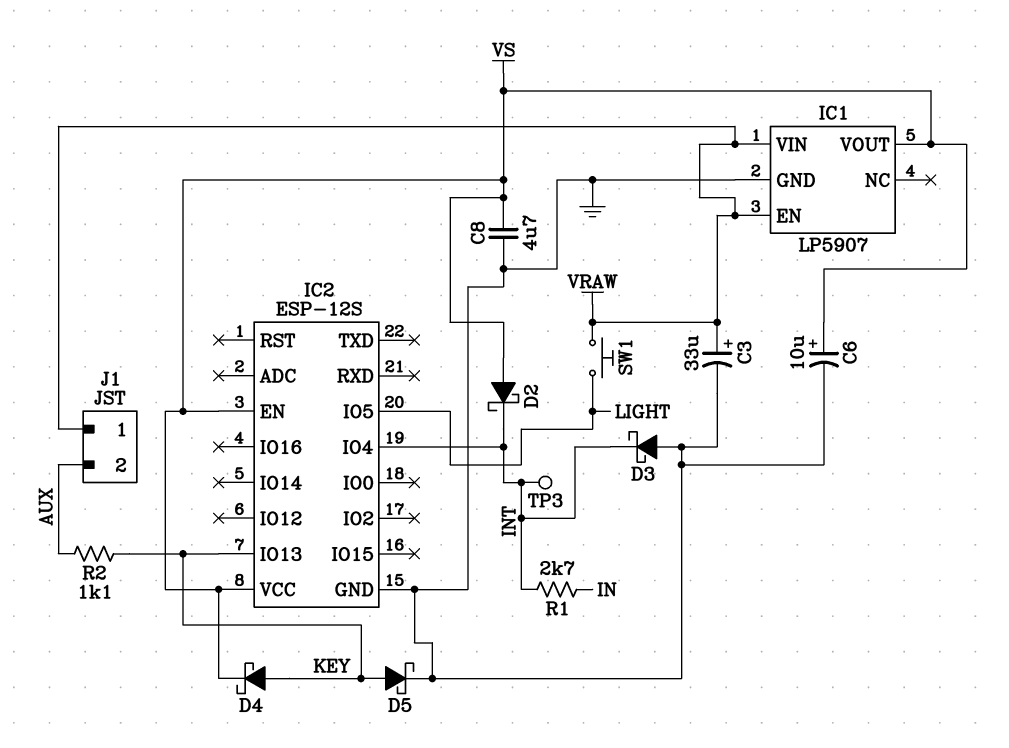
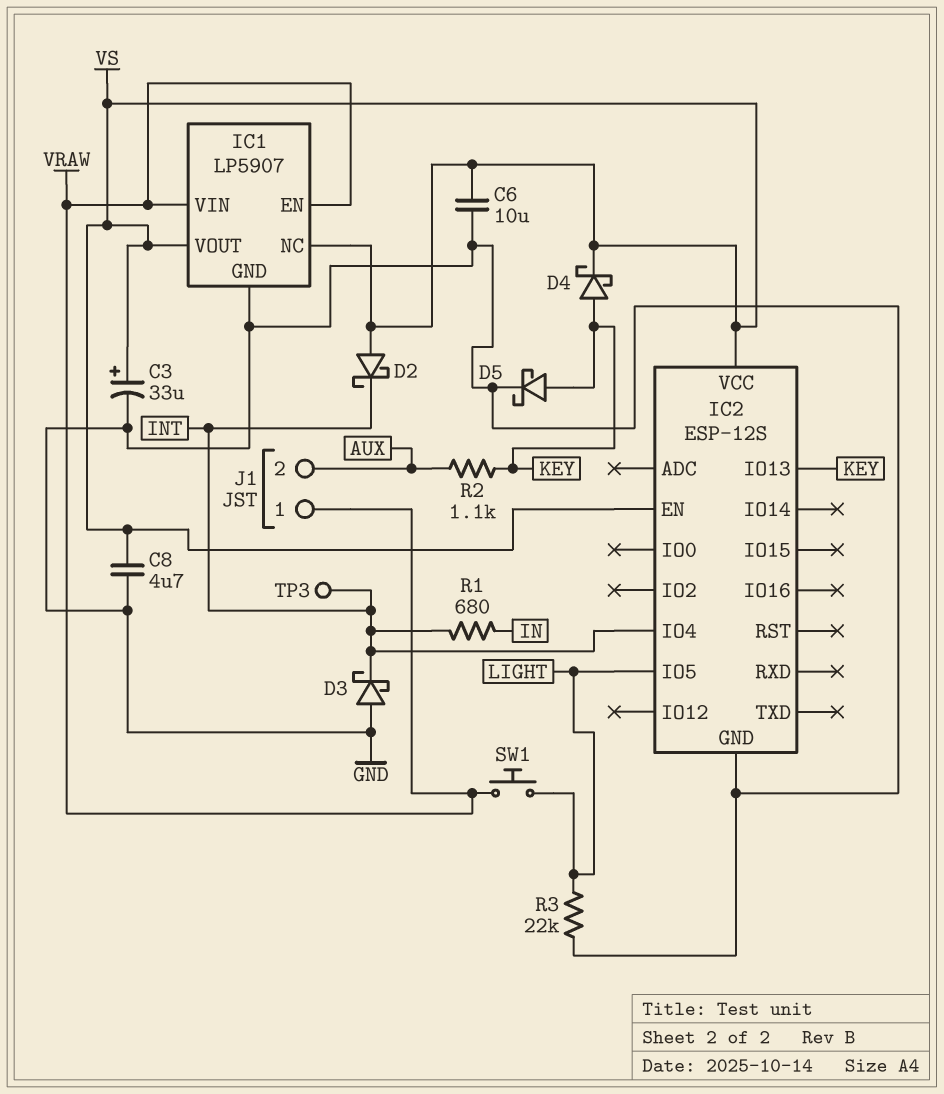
C3: 33uF (plus VRAW, minus GND) -> 33uF (plus VS, minus GND)
C6: 10uF (plus VS, minus GND) -> 10uF (GND, VS)
IC1 pin NC: none -> VS
R1: 2.7k (IN, INT) -> 680 (IN, INT)
R3: none -> 22k (GND, LIGHT)

